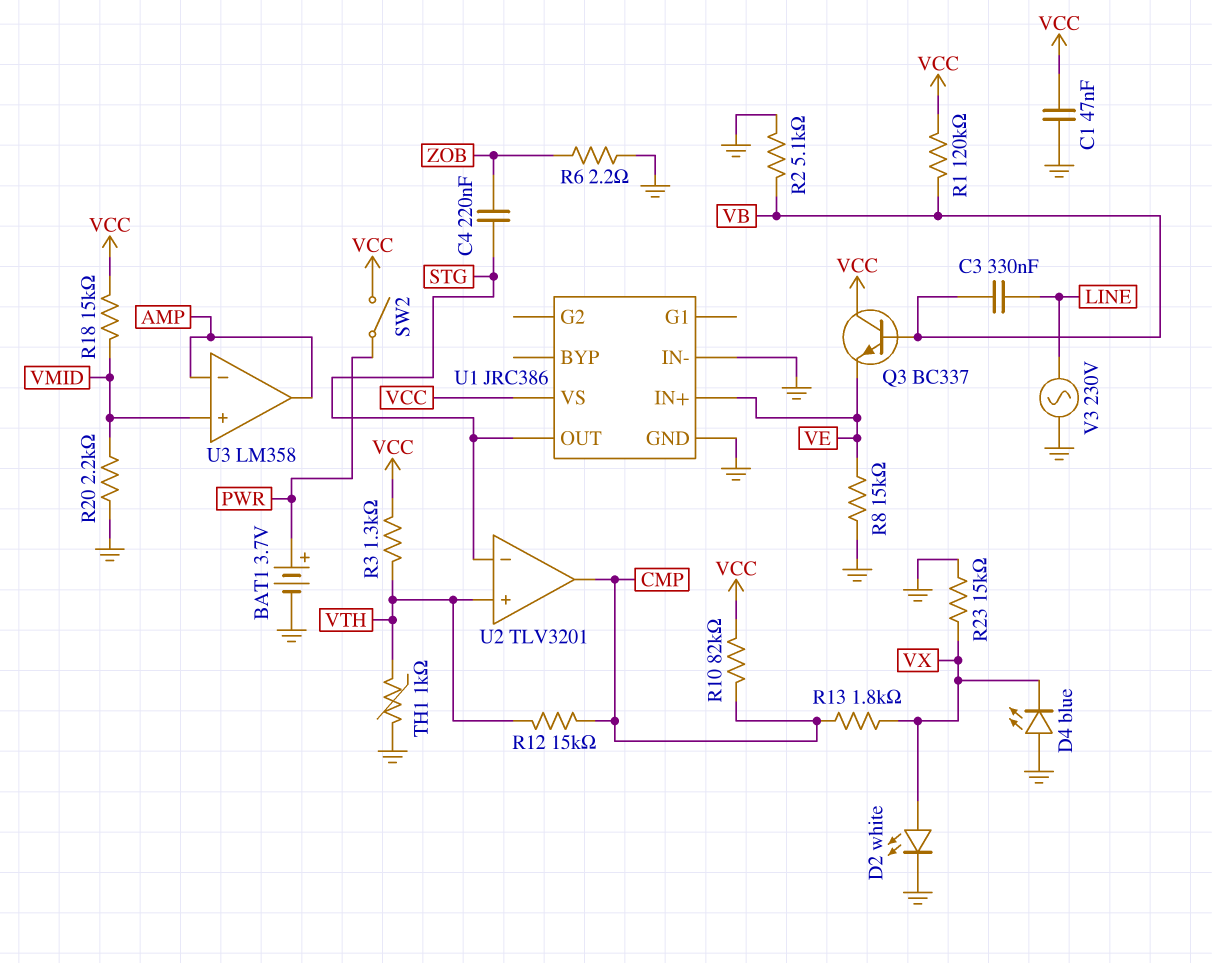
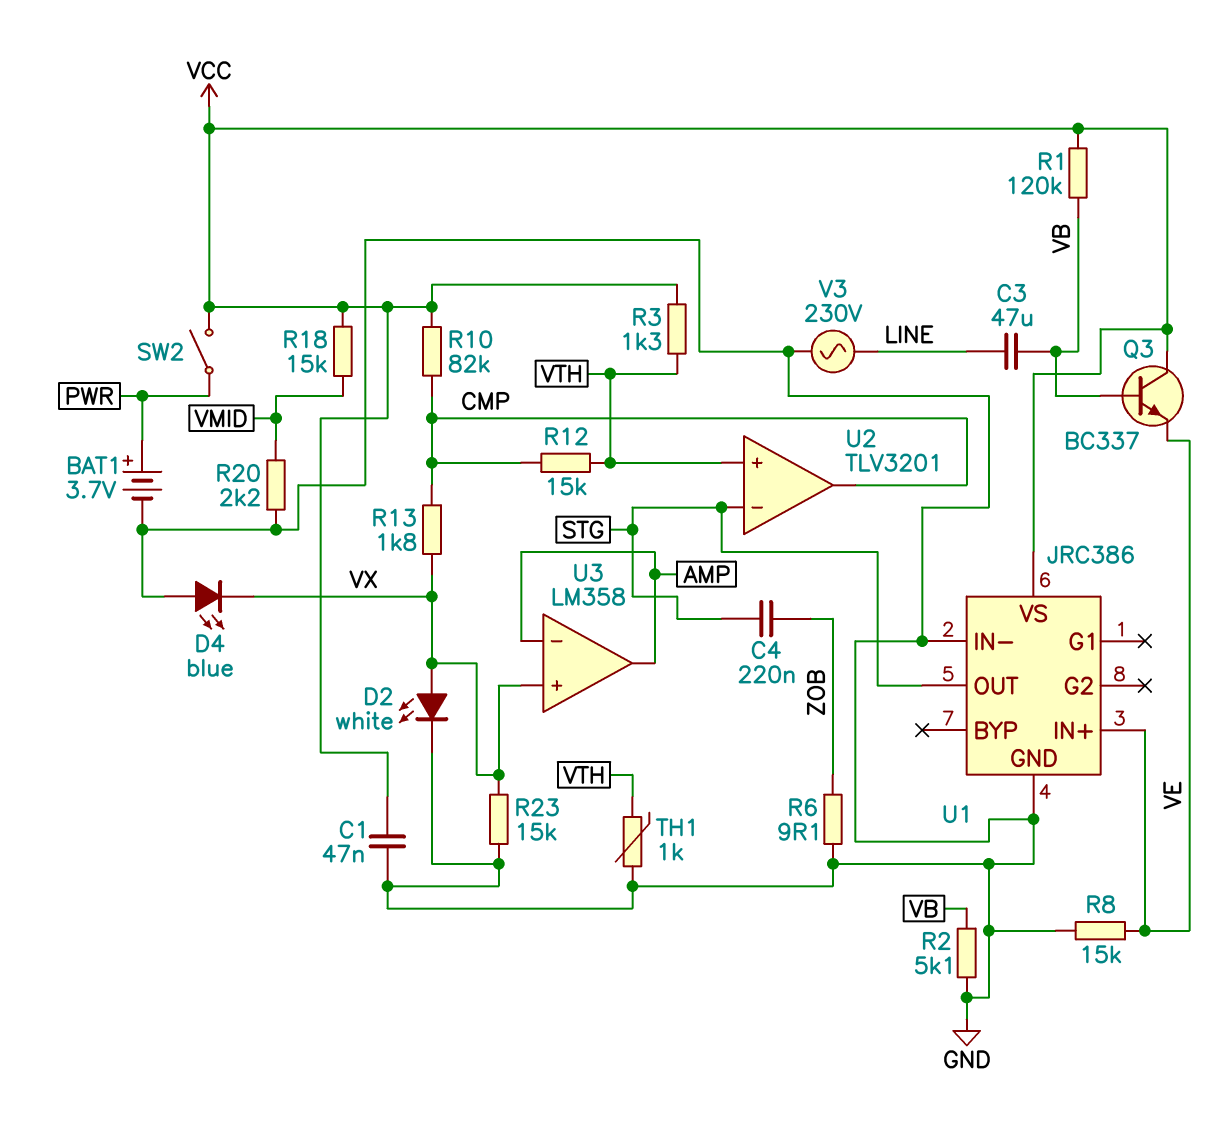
C3: 330nF (LINE, VB) -> 47uF (LINE, VB)
R6: 2.2 (GND, ZOB) -> 9.1 (GND, ZOB)
U3 pin in+: VMID -> VX

